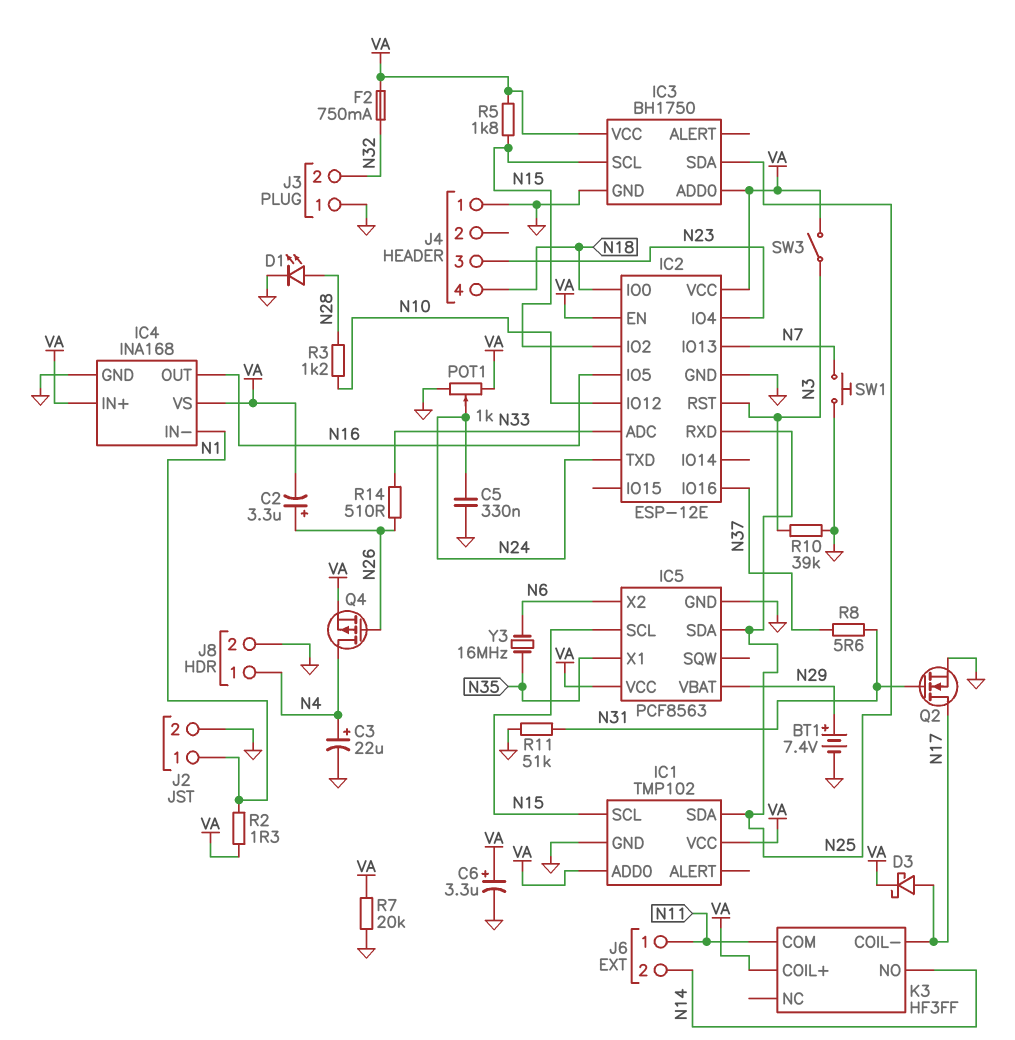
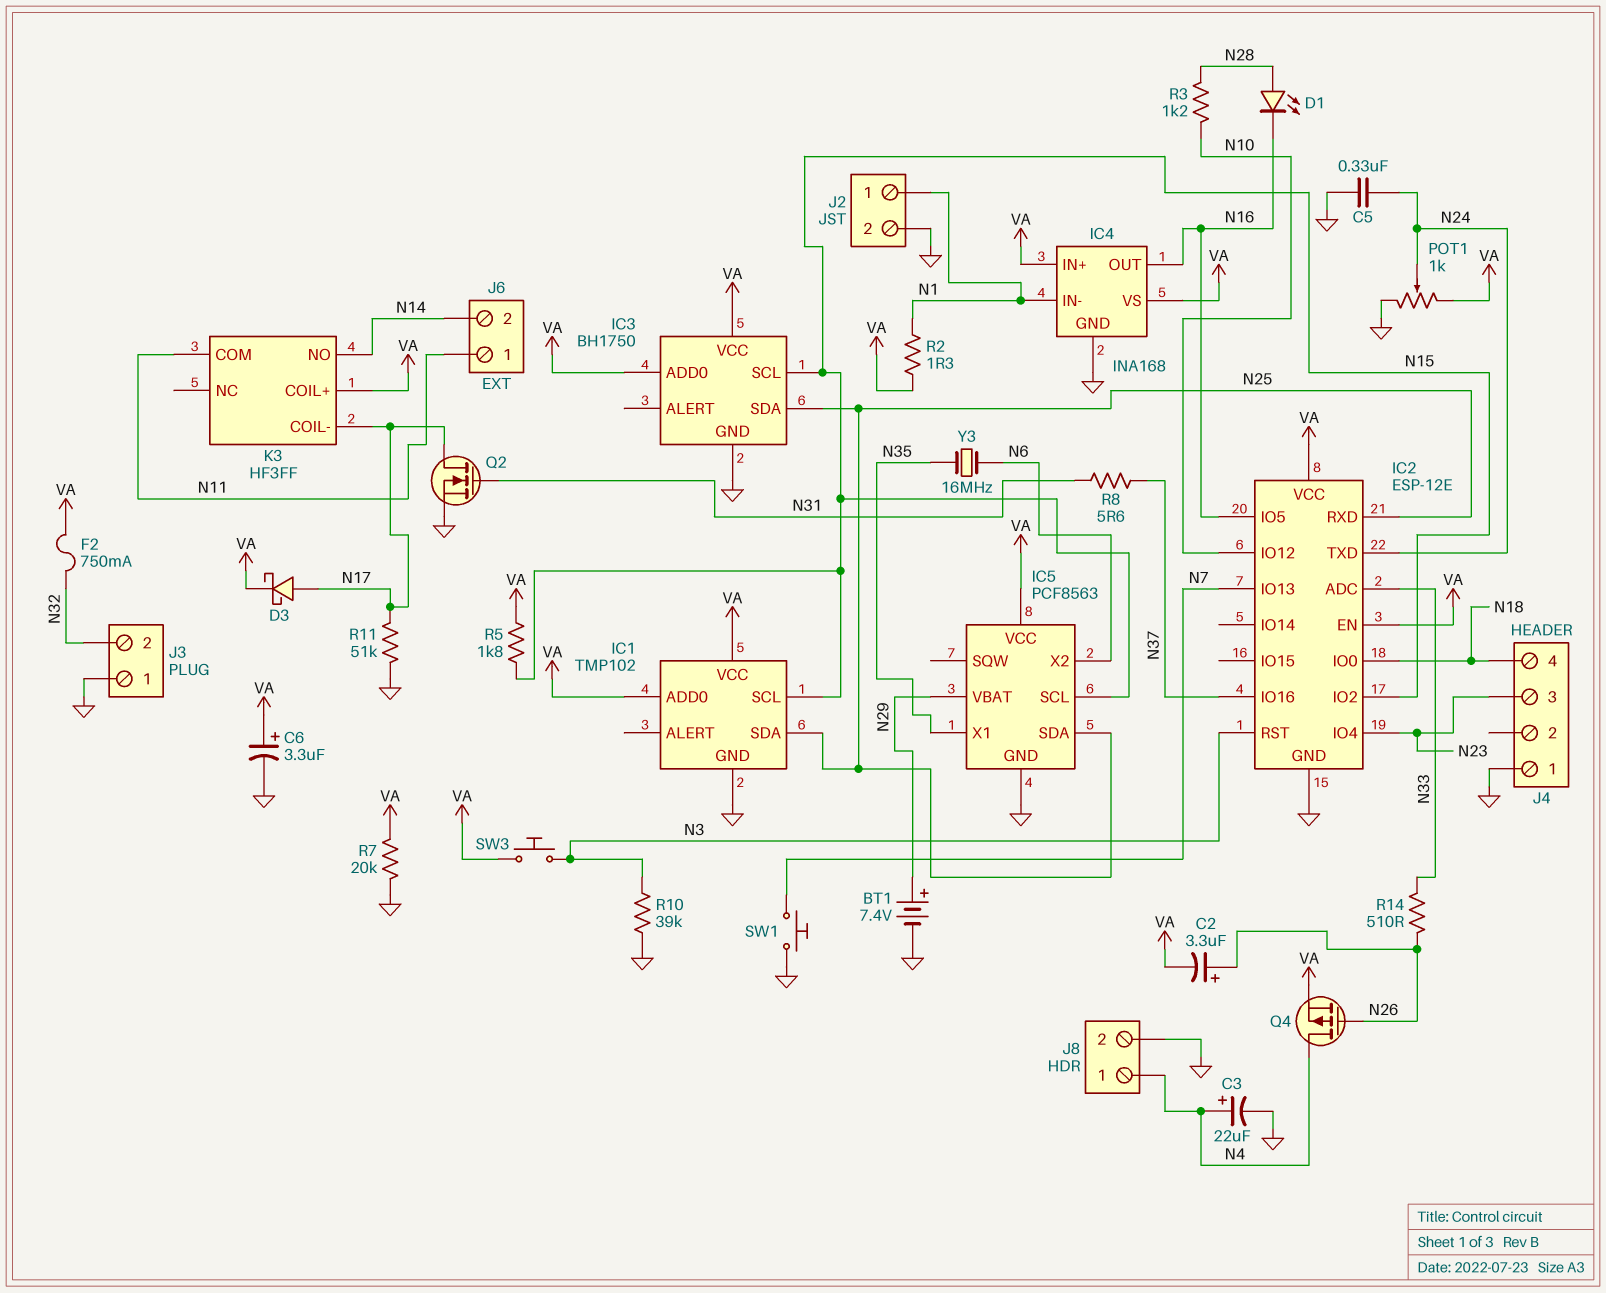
D1: LED (A N28, K GND) -> LED (A N28, K N16)
R11: 51k (GND, N31) -> 51k (GND, N17)
SW3: switch (N3, VA) -> button (N3, VA)

